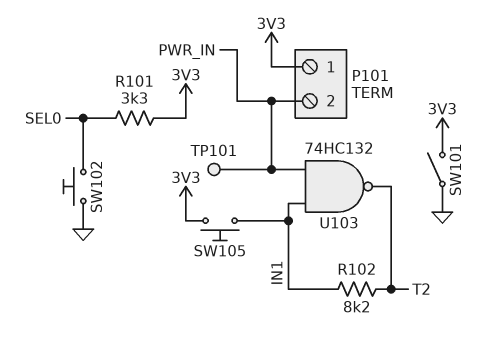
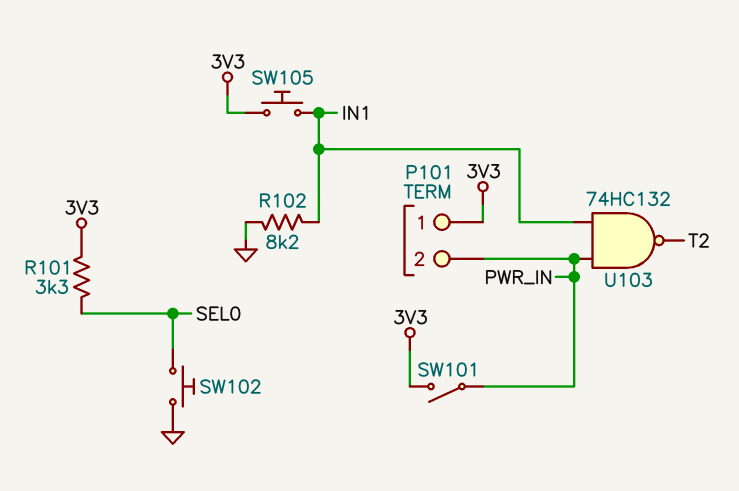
R102: 8.2k (IN1, T2) -> 8.2k (GND, IN1)
SW101: switch (3V3, GND) -> switch (3V3, PWR_IN)
TP101: test point (PWR_IN) -> none

